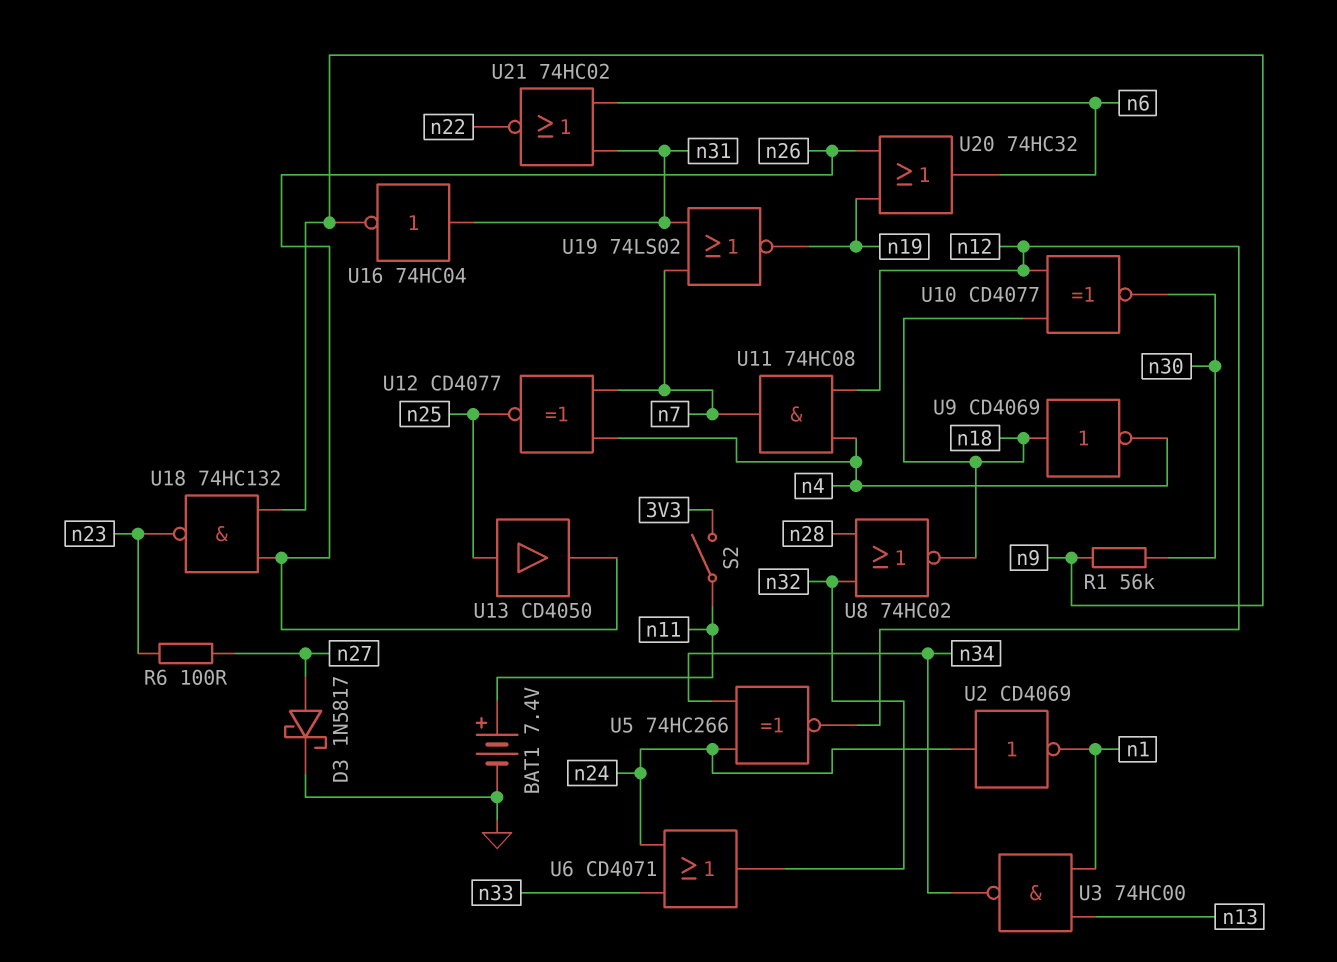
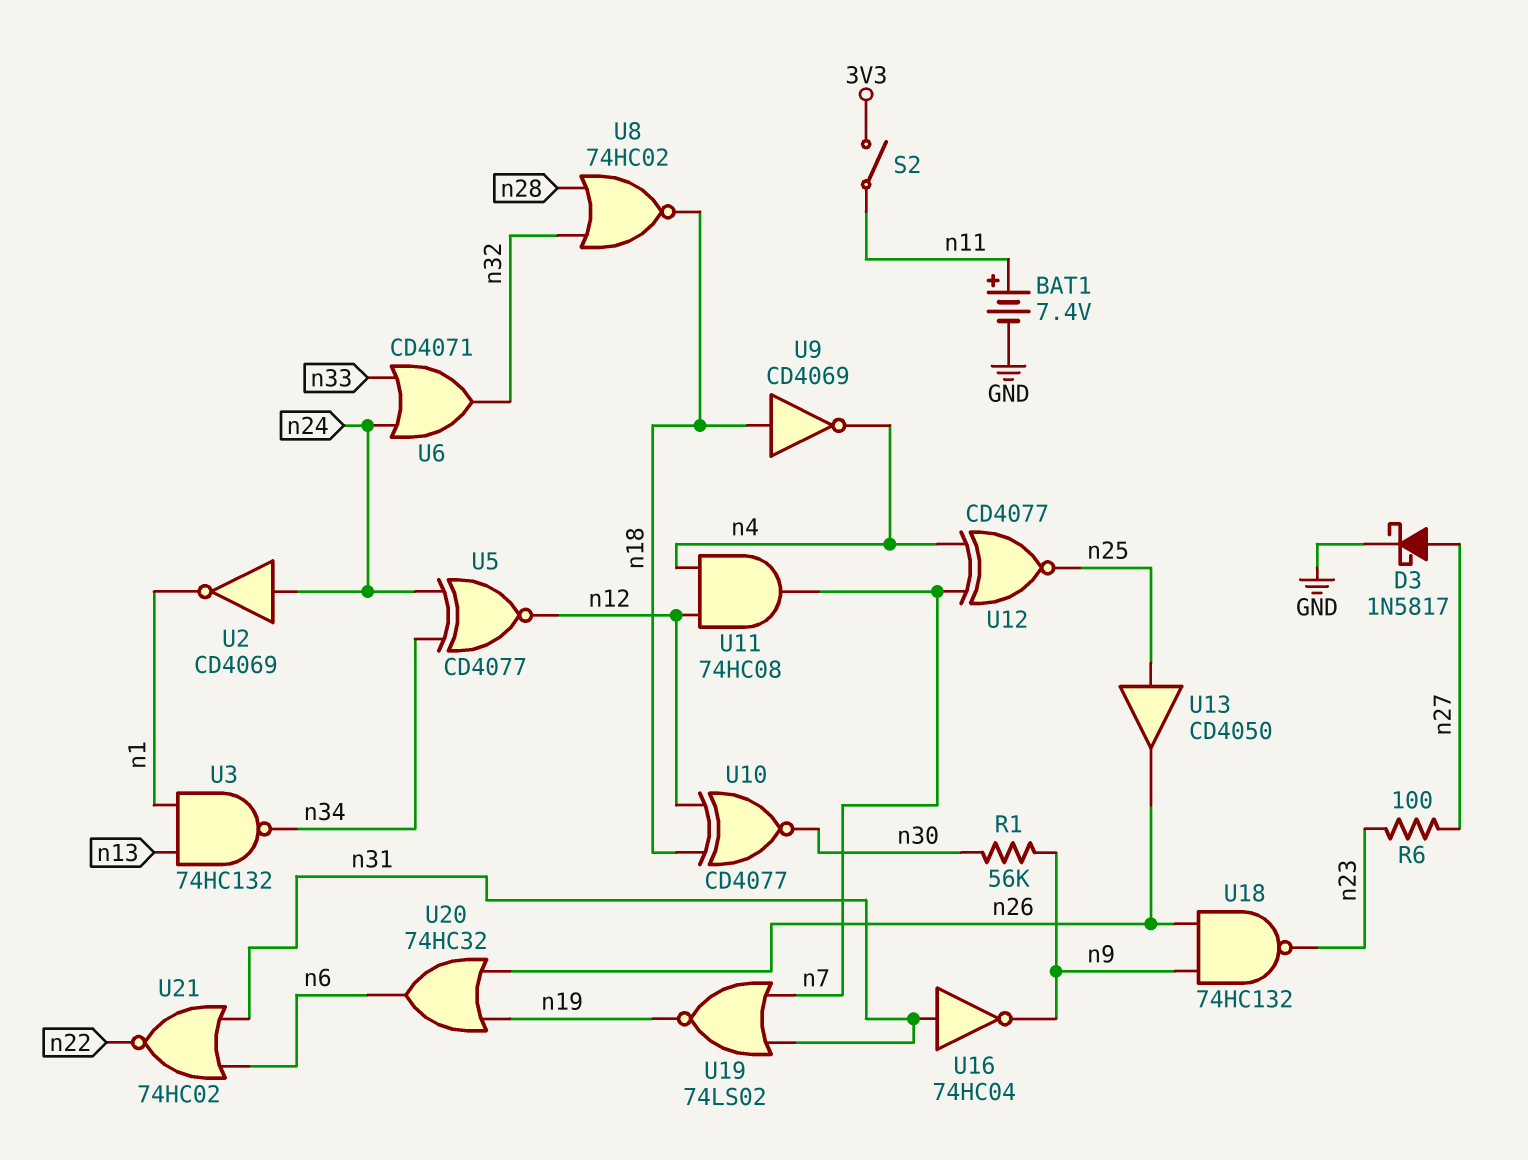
U3: NAND 74HC00 (in n1, in n13, out n34) -> NAND 74HC132 (in n1, in n13, out n34)
U5: XNOR 74HC266 (in n24, in n34, out n12) -> XNOR CD4077 (in n24, in n34, out n12)

